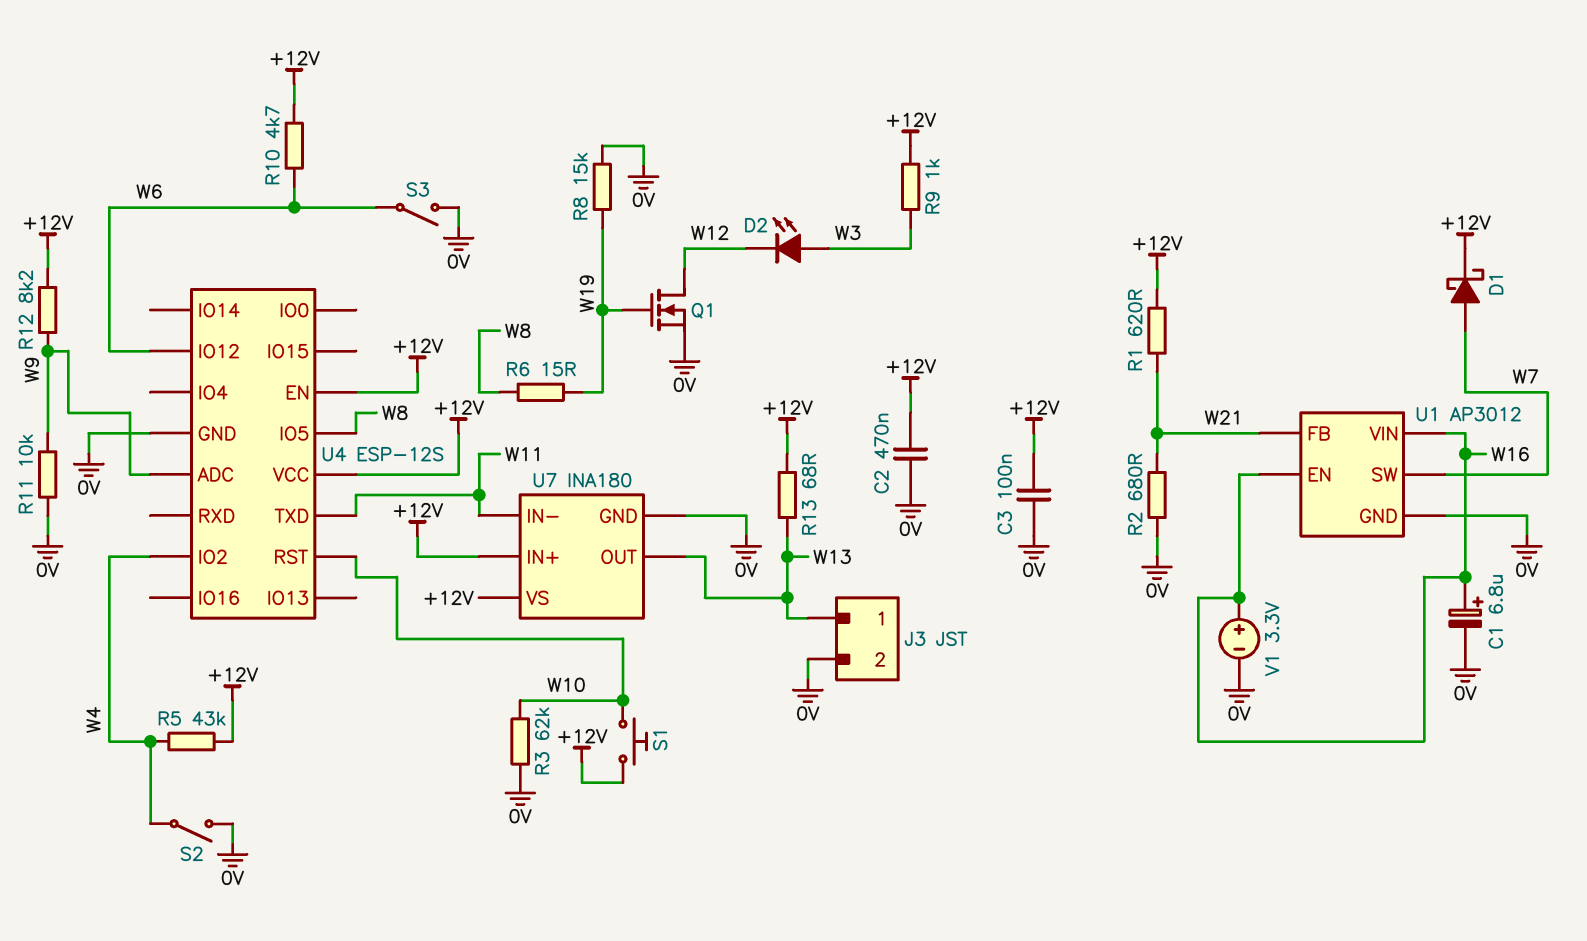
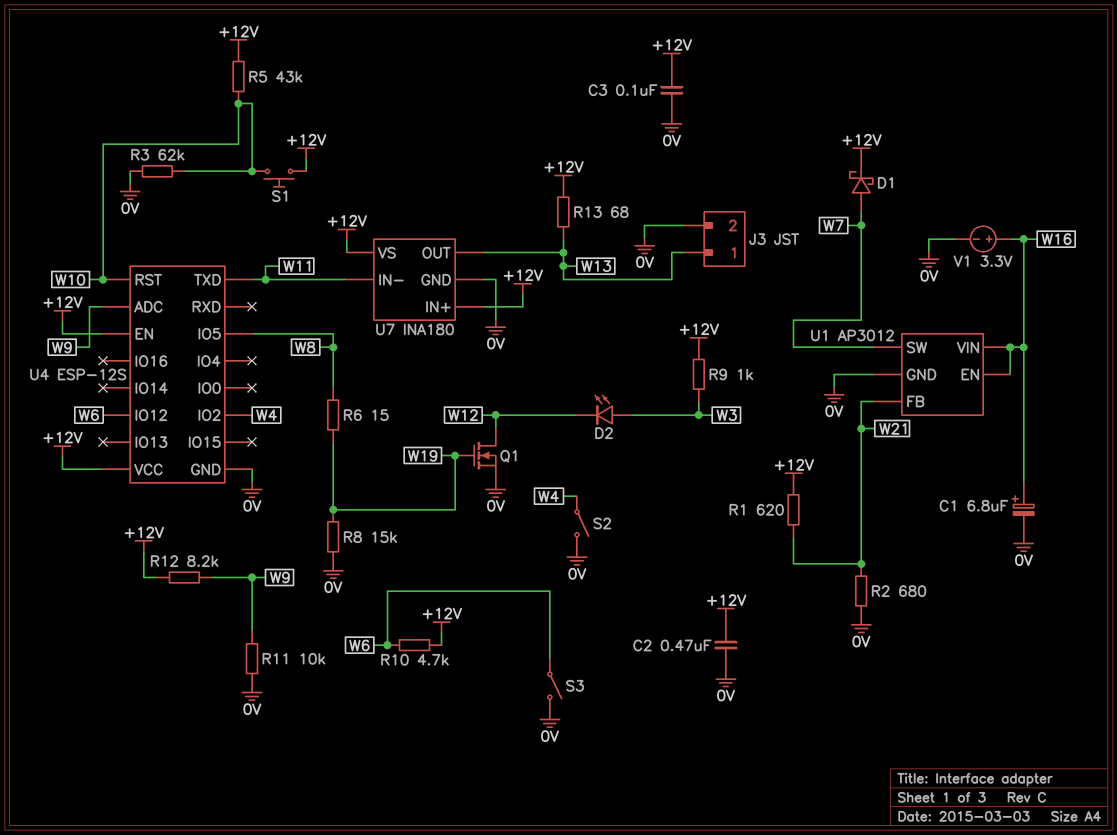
R5: 43k (+12V, W4) -> 43k (+12V, W10)

